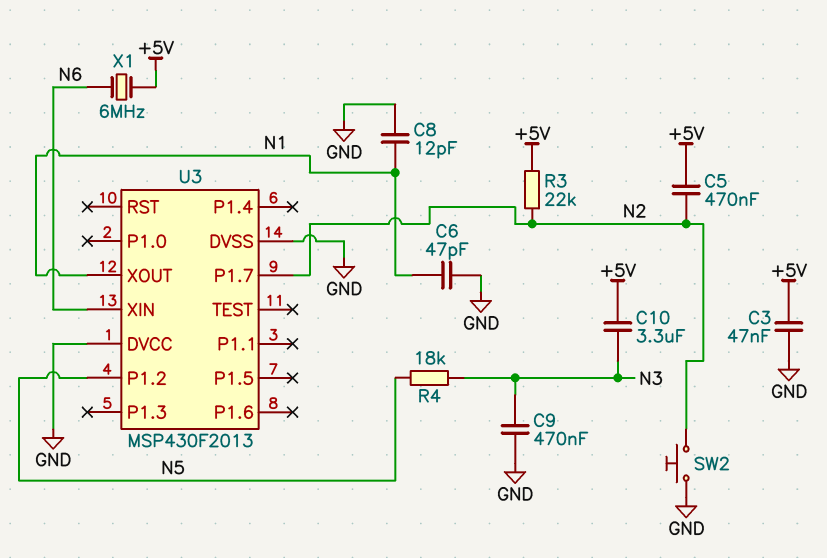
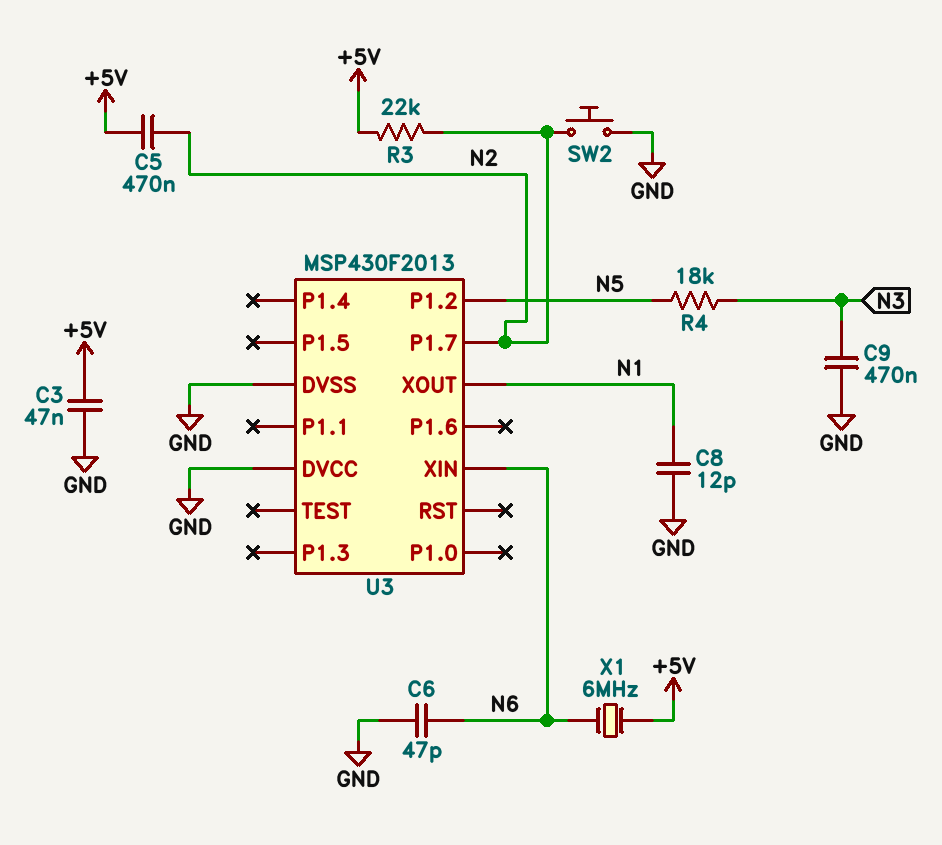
C6: 47pF (GND, N1) -> 47pF (GND, N6)
C10: 3.3uF (+5V, N3) -> none

